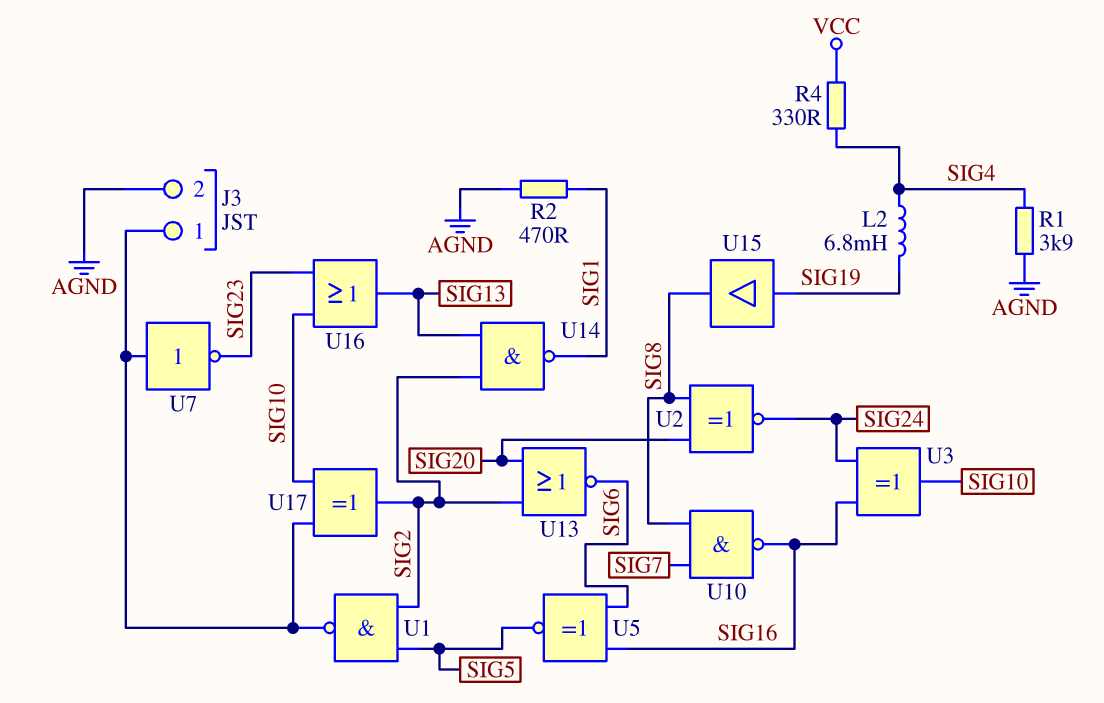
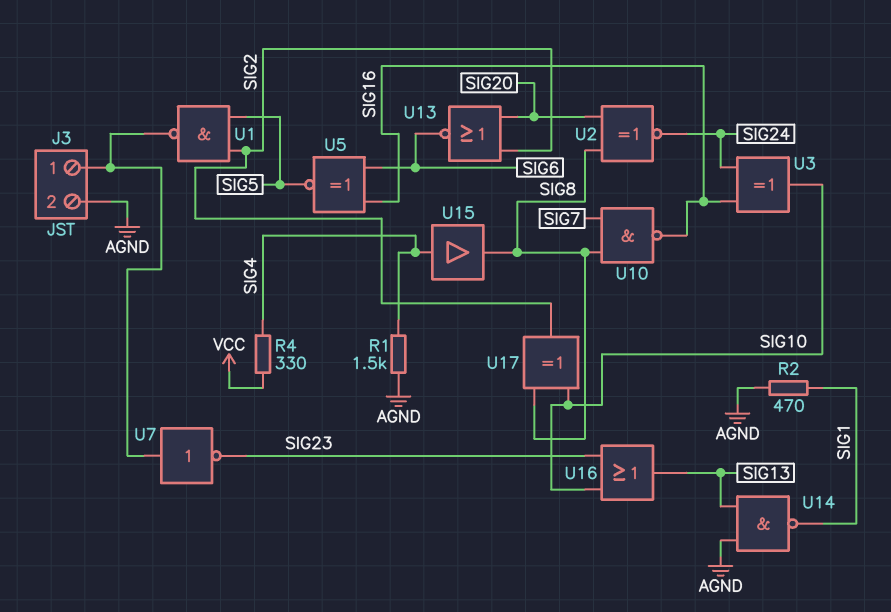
L2: 6.8mH (SIG4, SIG19) -> none
R1: 3.9k (AGND, SIG4) -> 1.5k (AGND, SIG4)
U14: NAND (in SIG2, in SIG13, out SIG1) -> NAND (in AGND, in SIG13, out SIG1)
U15: buffer (in SIG19, out SIG8) -> buffer (in SIG4, out SIG8)
U17: XOR (in J3/1, in SIG10, out SIG2) -> XOR (in SIG8, in SIG10, out SIG2)

